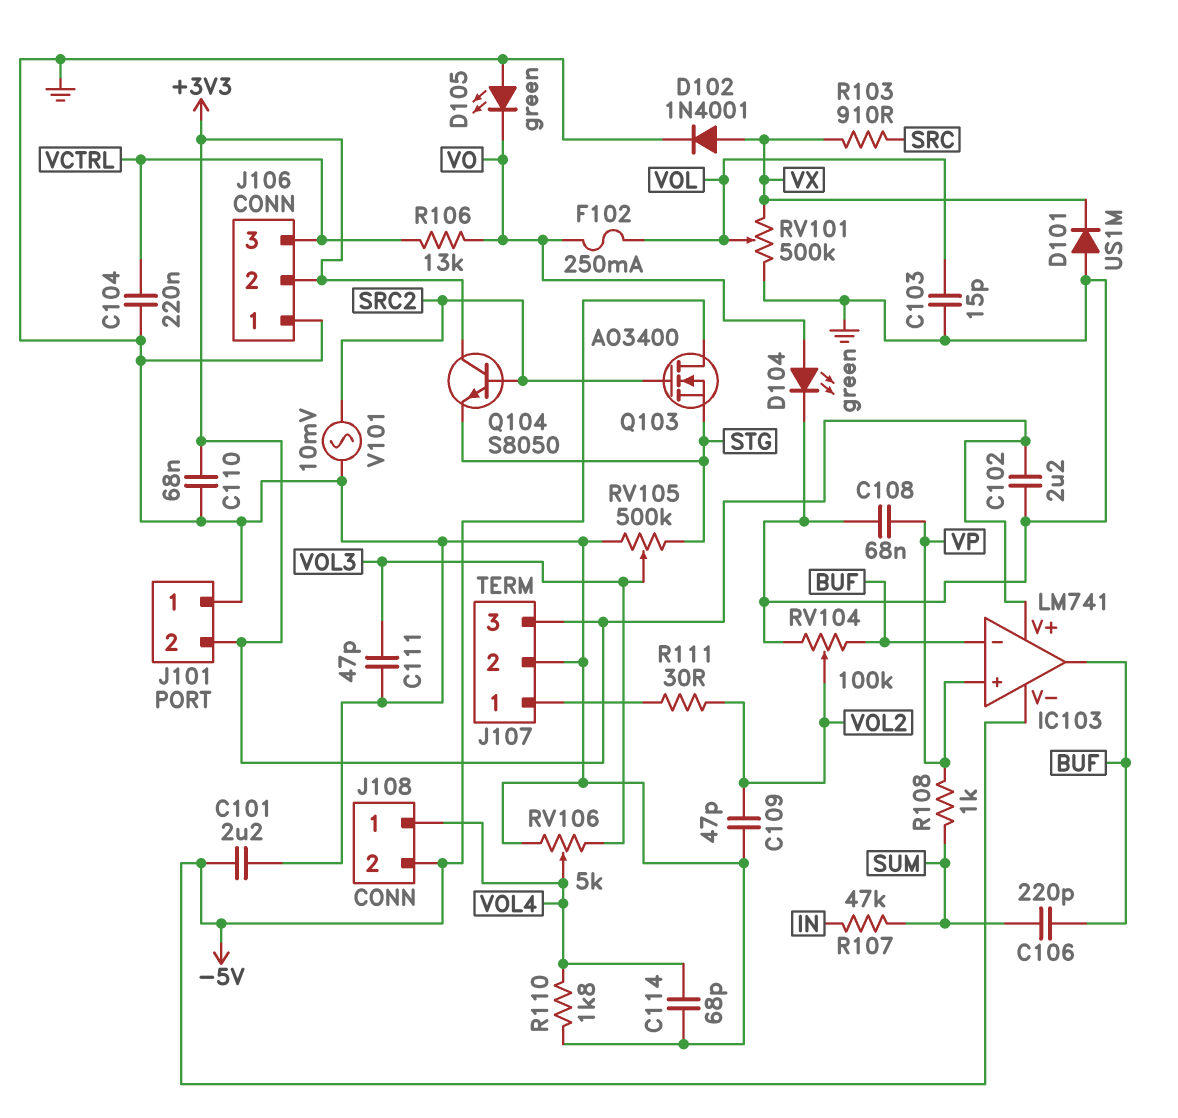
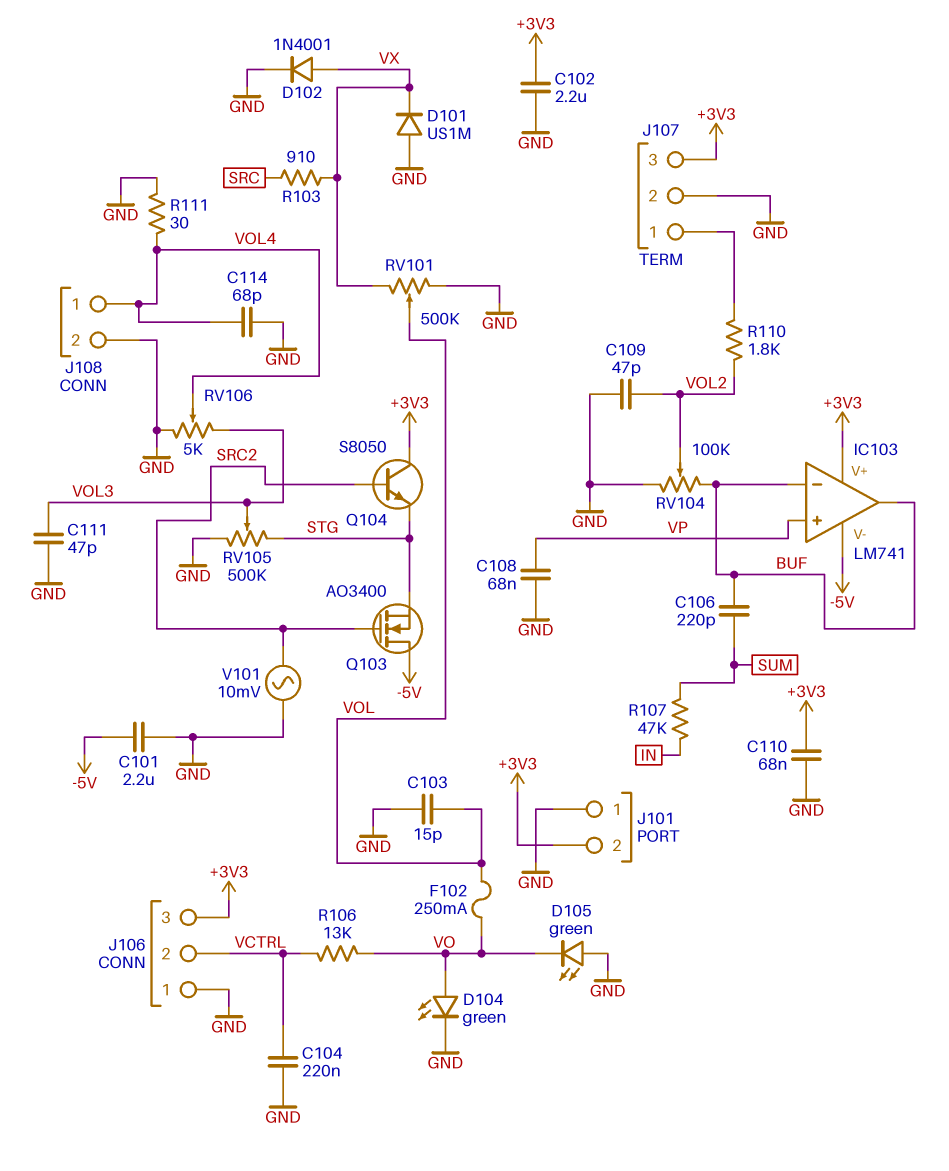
J106 pin 2: +3V3 -> VCTRL
J106 pin 3: VCTRL -> +3V3
J108 pin 2: -5V -> GND
R108: 1k (SUM, VP) -> none
R110: 1.8k (GND, VOL4) -> 1.8k (J107/1, VOL2)
R111: 30 (J107/1, VOL2) -> 30 (GND, VOL4)

